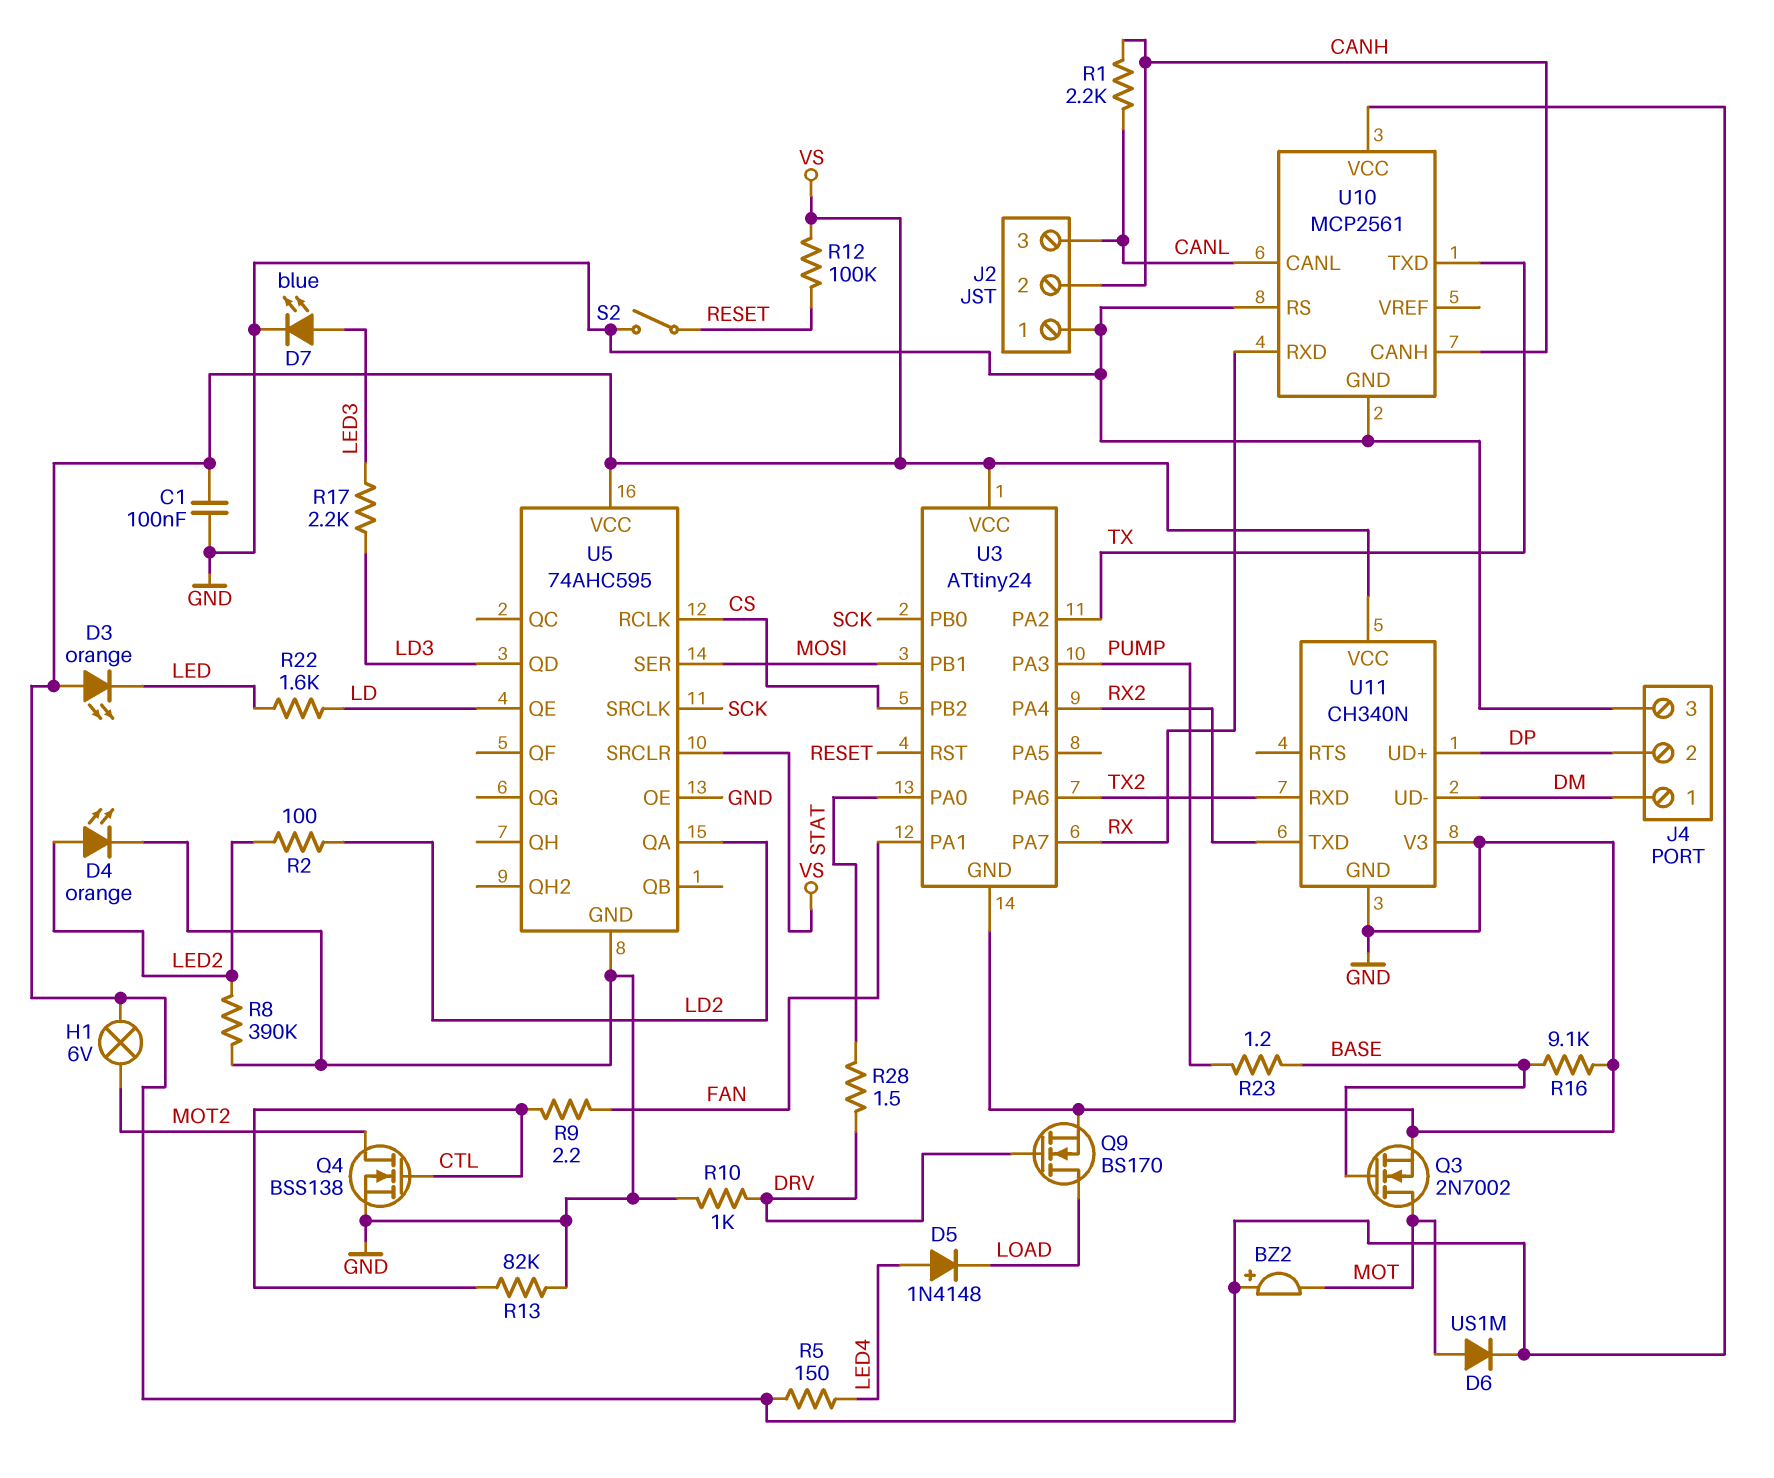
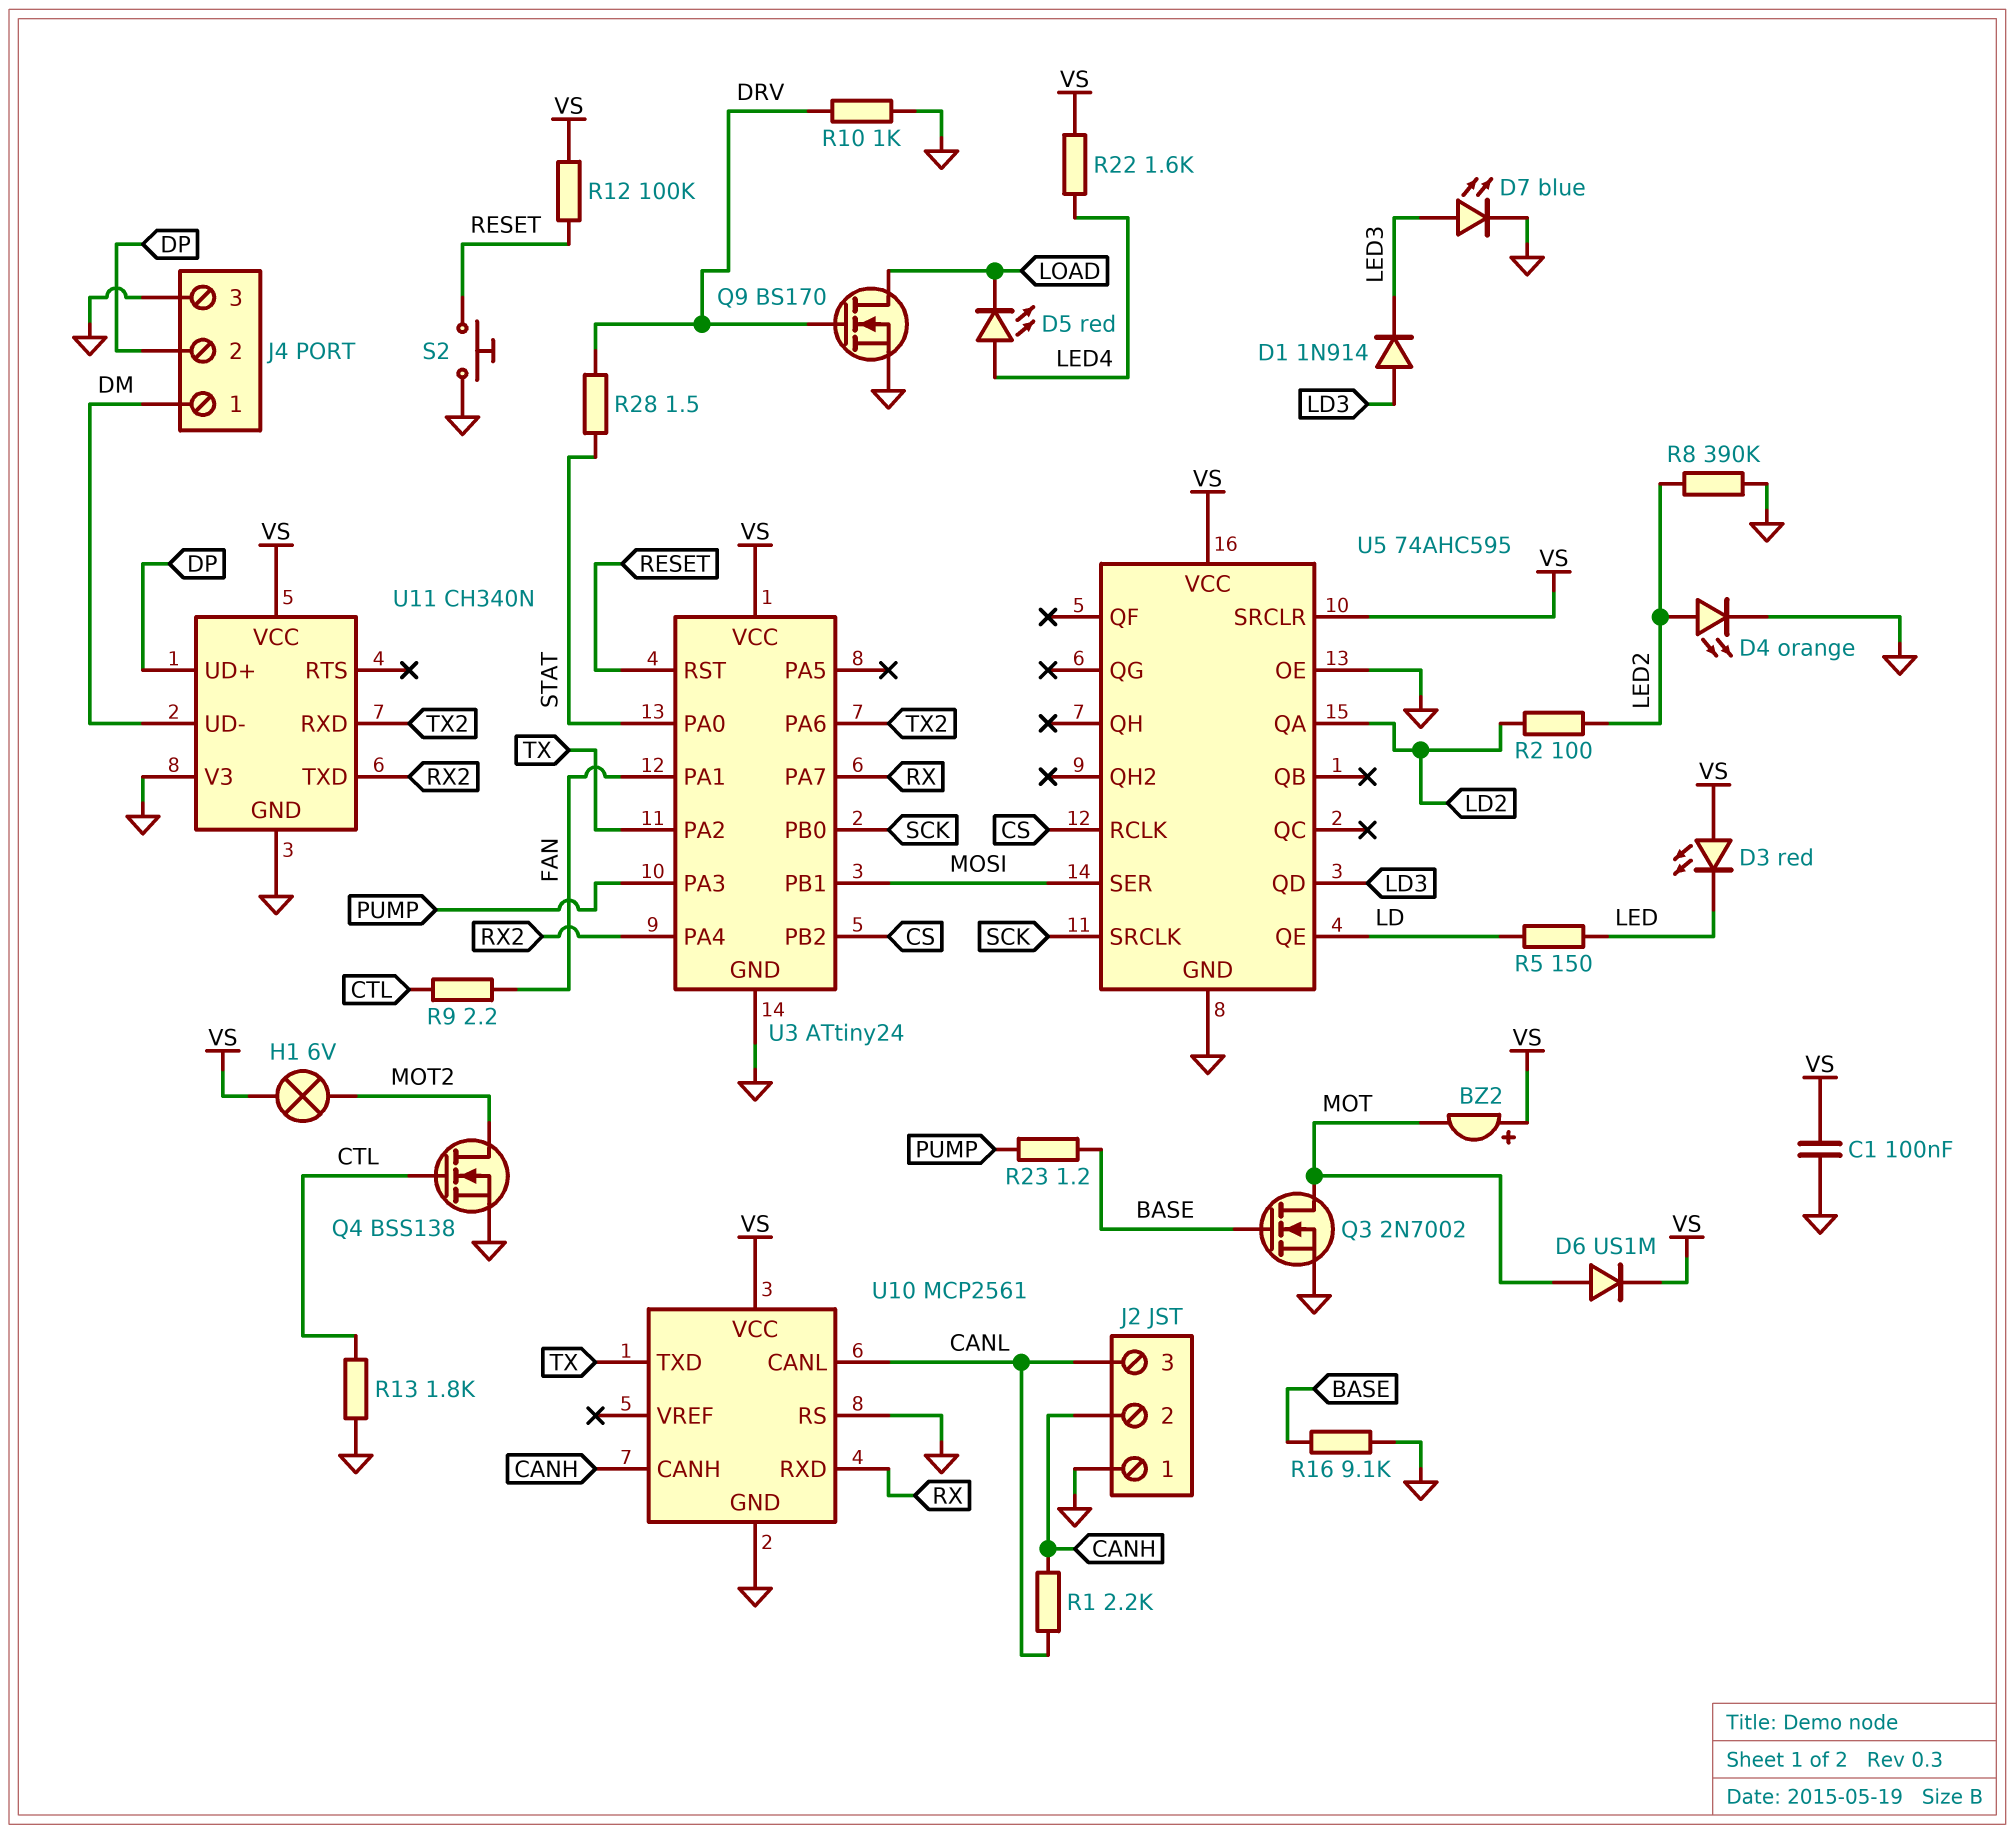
D1: none -> diode 1N914 (A LD3, K LED3)
D3: LED orange (A VS, K LED) -> LED red (A VS, K LED)
D5: diode 1N4148 (A LED4, K LOAD) -> LED red (A LED4, K LOAD)
R5: 150 (LED4, VS) -> 150 (LD, LED)
R13: 82k (CTL, GND) -> 1.8k (CTL, GND)
R17: 2.2k (LD3, LED3) -> none
R22: 1.6k (LD, LED) -> 1.6k (LED4, VS)
S2: switch (GND, RESET) -> button (GND, RESET)

